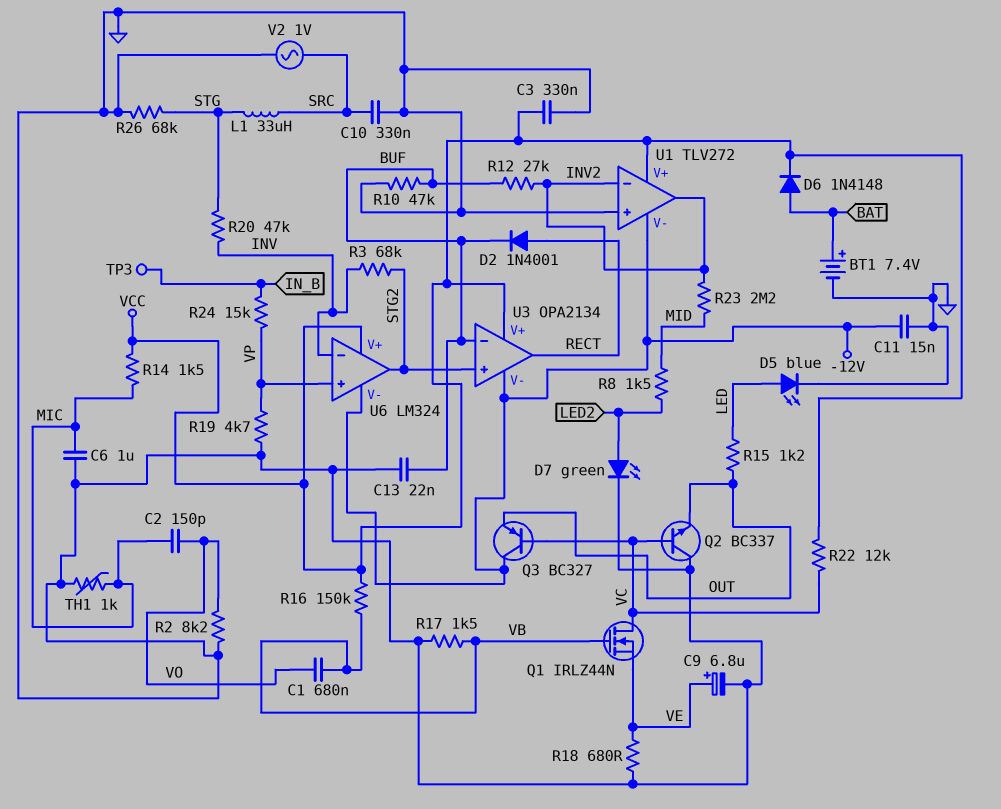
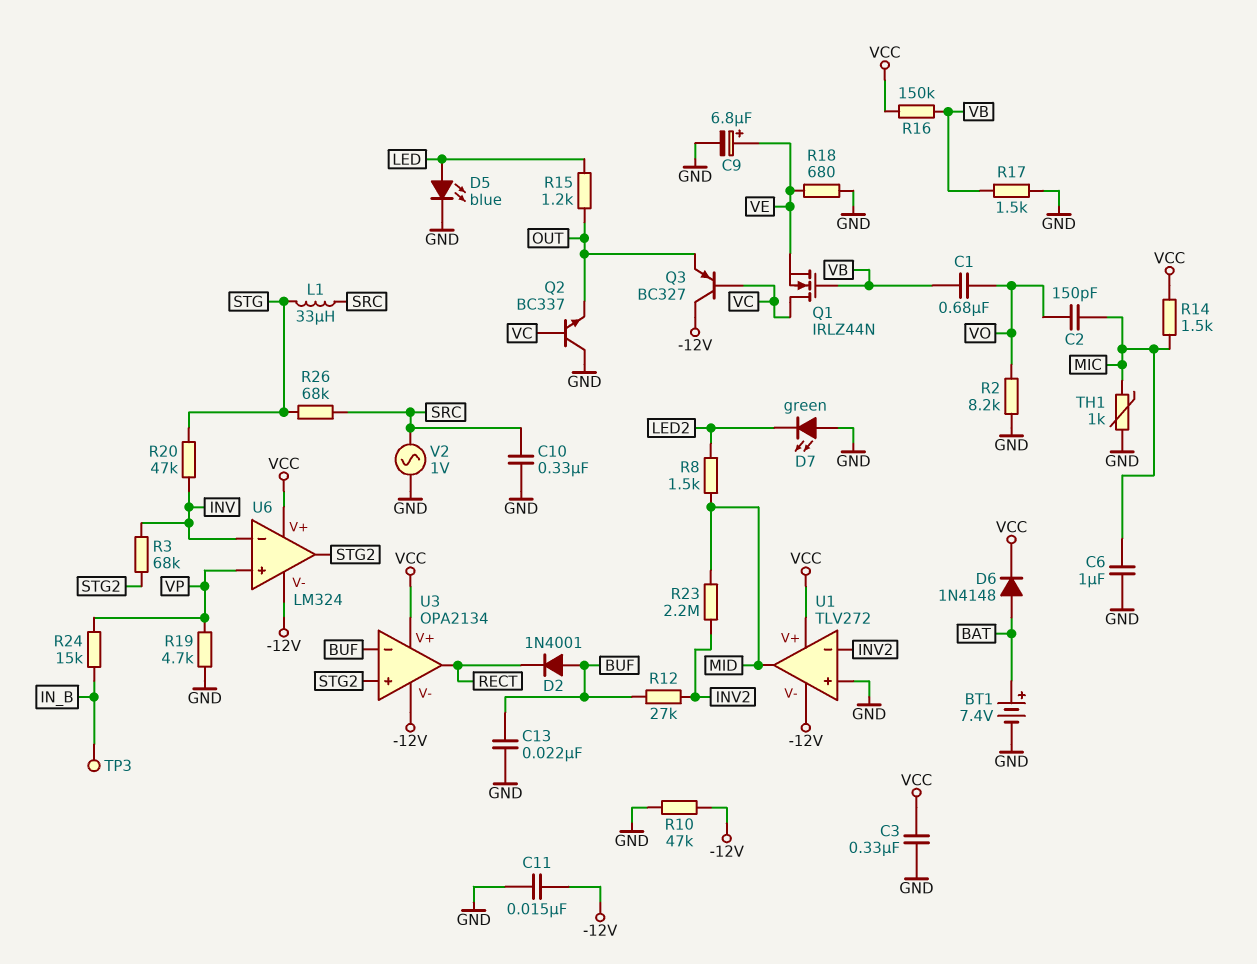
D2: diode 1N4001 (A RECT, K BUF) -> diode 1N4001 (A BUF, K RECT)
D7: LED green (A LED2, K GND) -> LED green (A GND, K LED2)
R10: 47k (BUF, GND) -> 47k (-12V, GND)
R22: 12k (VC, VCC) -> none
R26: 68k (GND, STG) -> 68k (SRC, STG)
U1 pin out: INV2 -> MID

